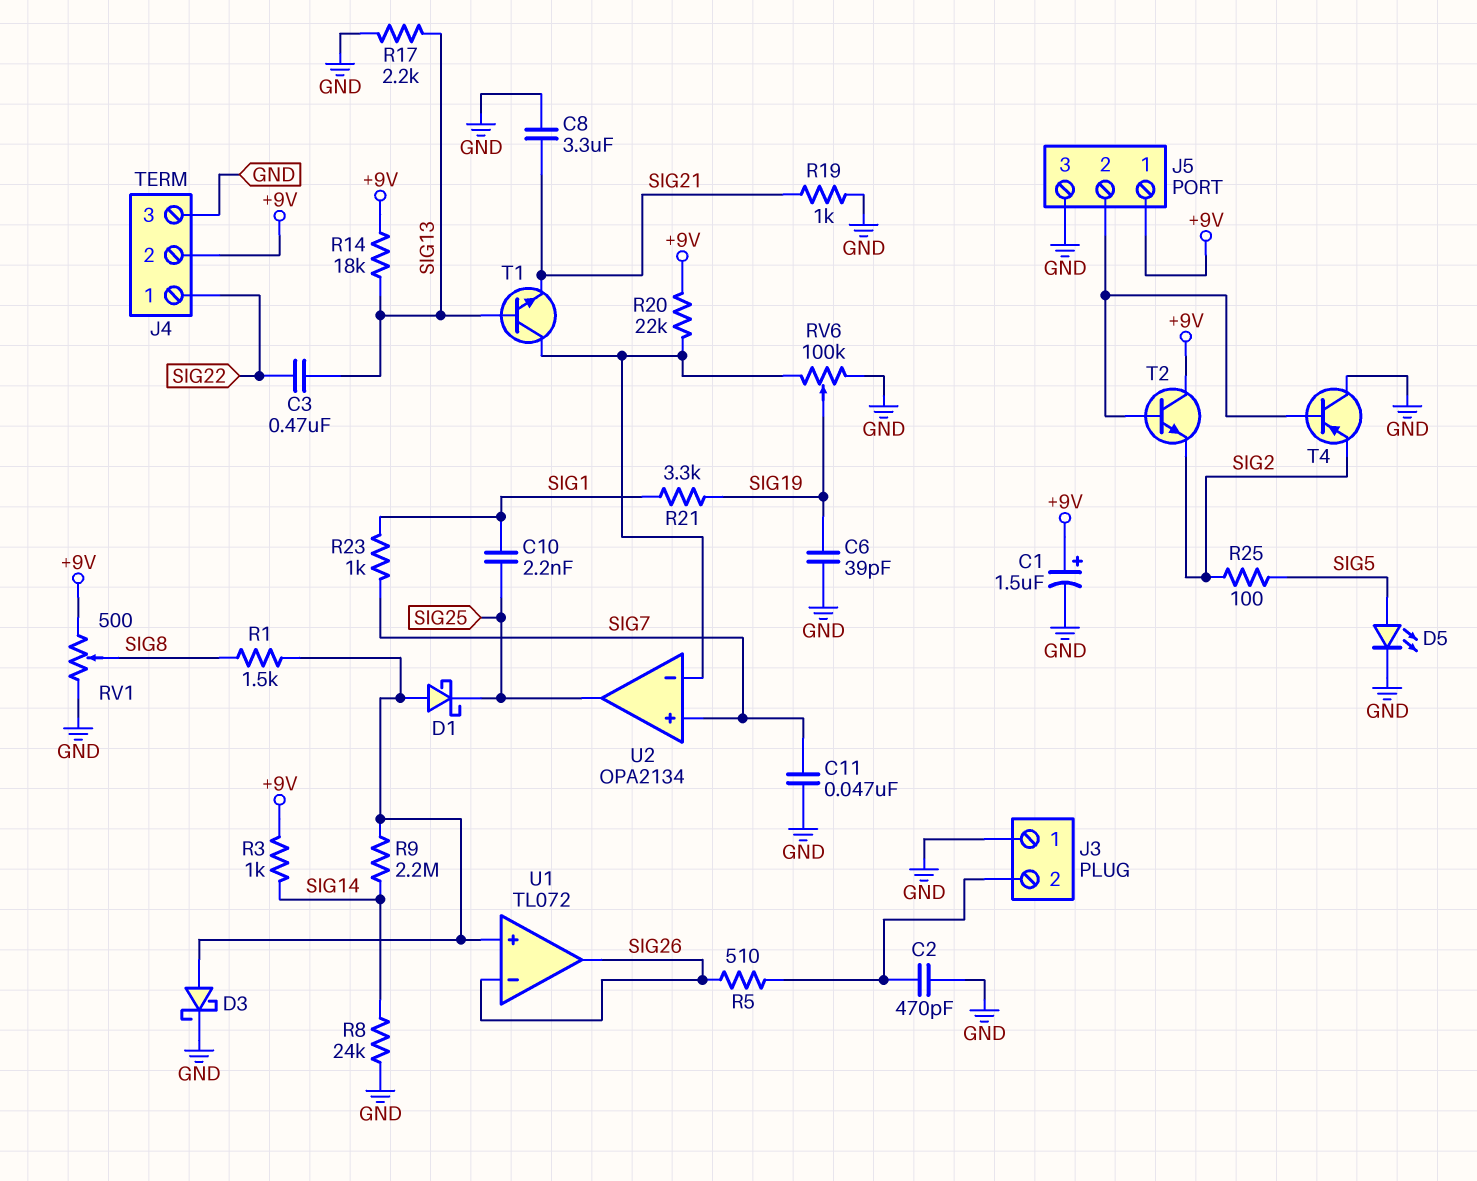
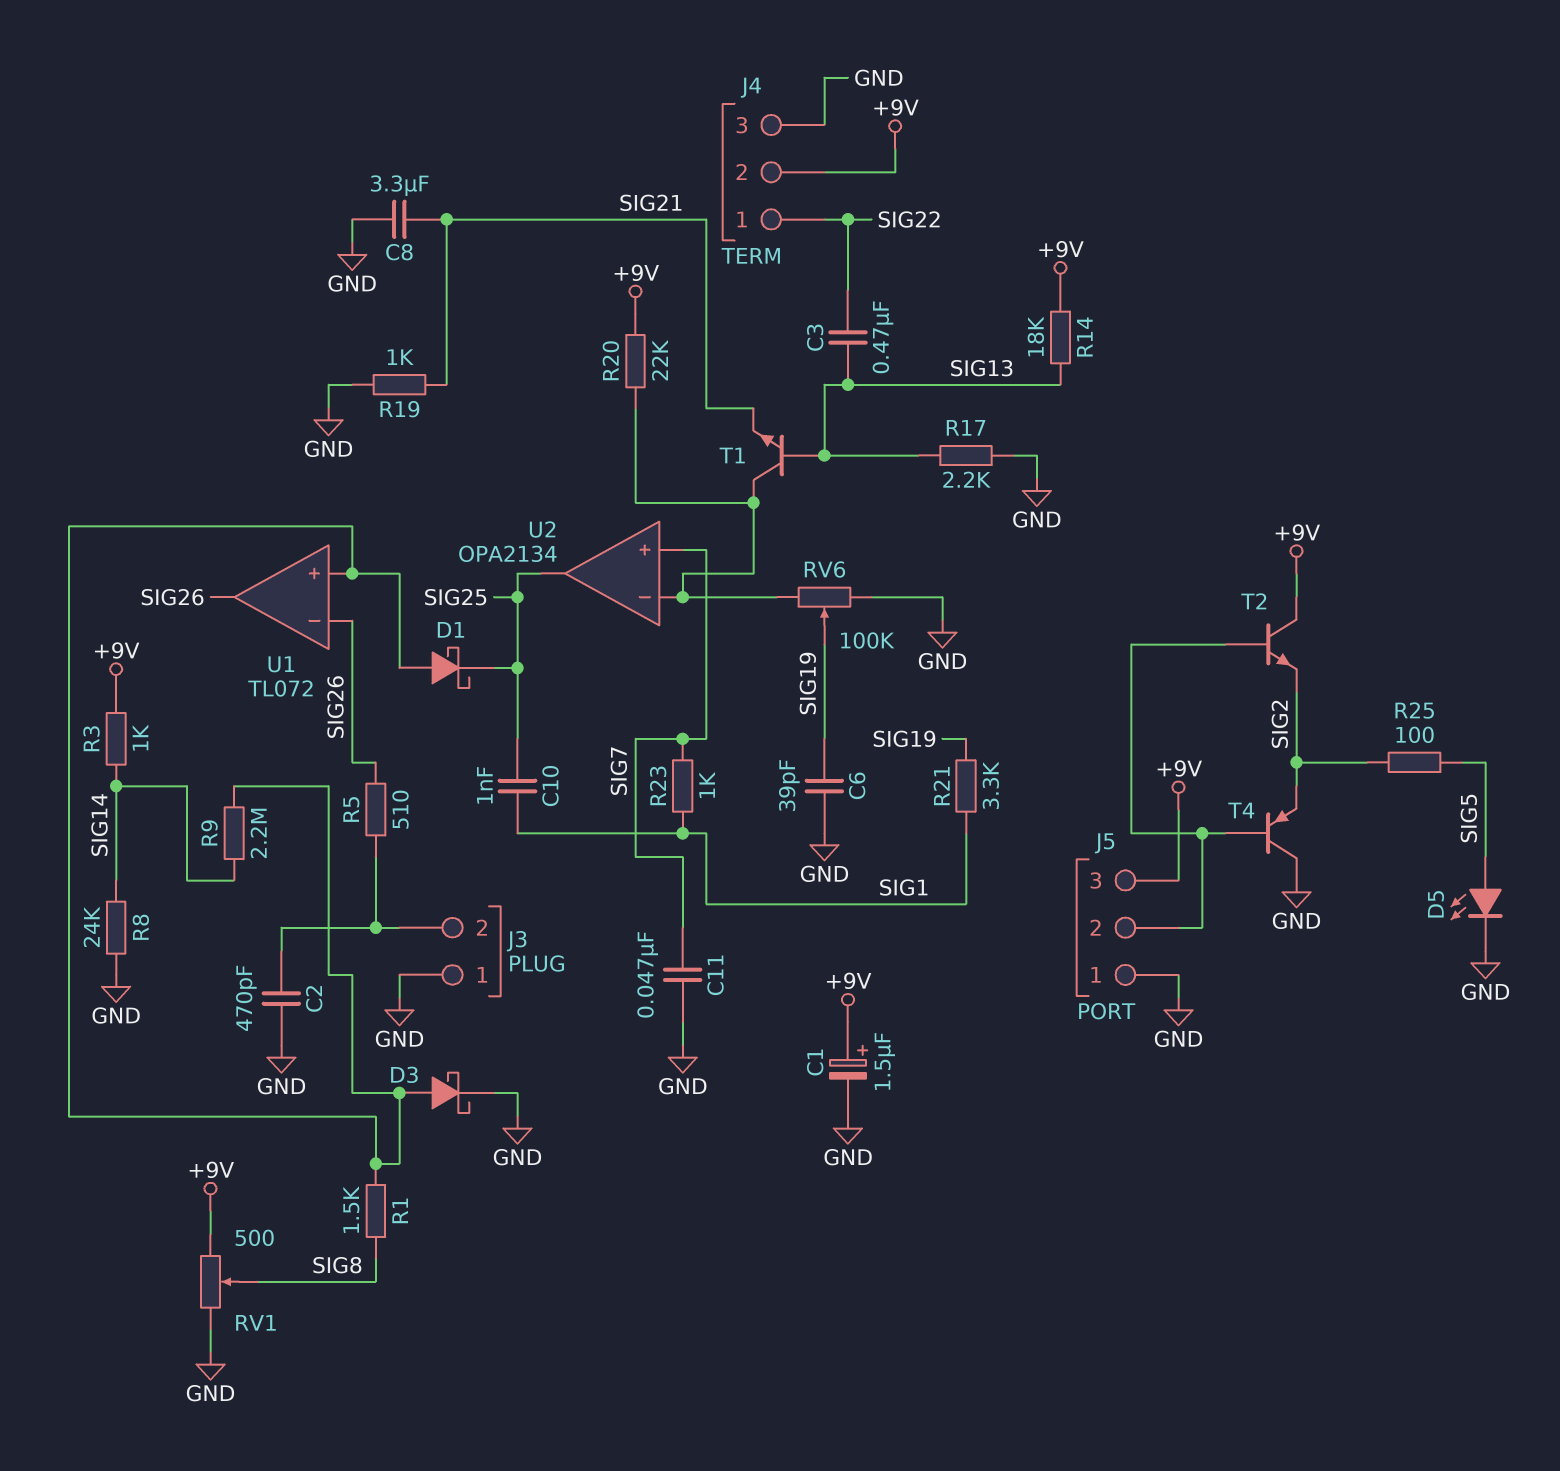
C10: 2.2nF (SIG1, SIG25) -> 1nF (SIG1, SIG25)
J5 pin 1: +9V -> GND
J5 pin 3: GND -> +9V

